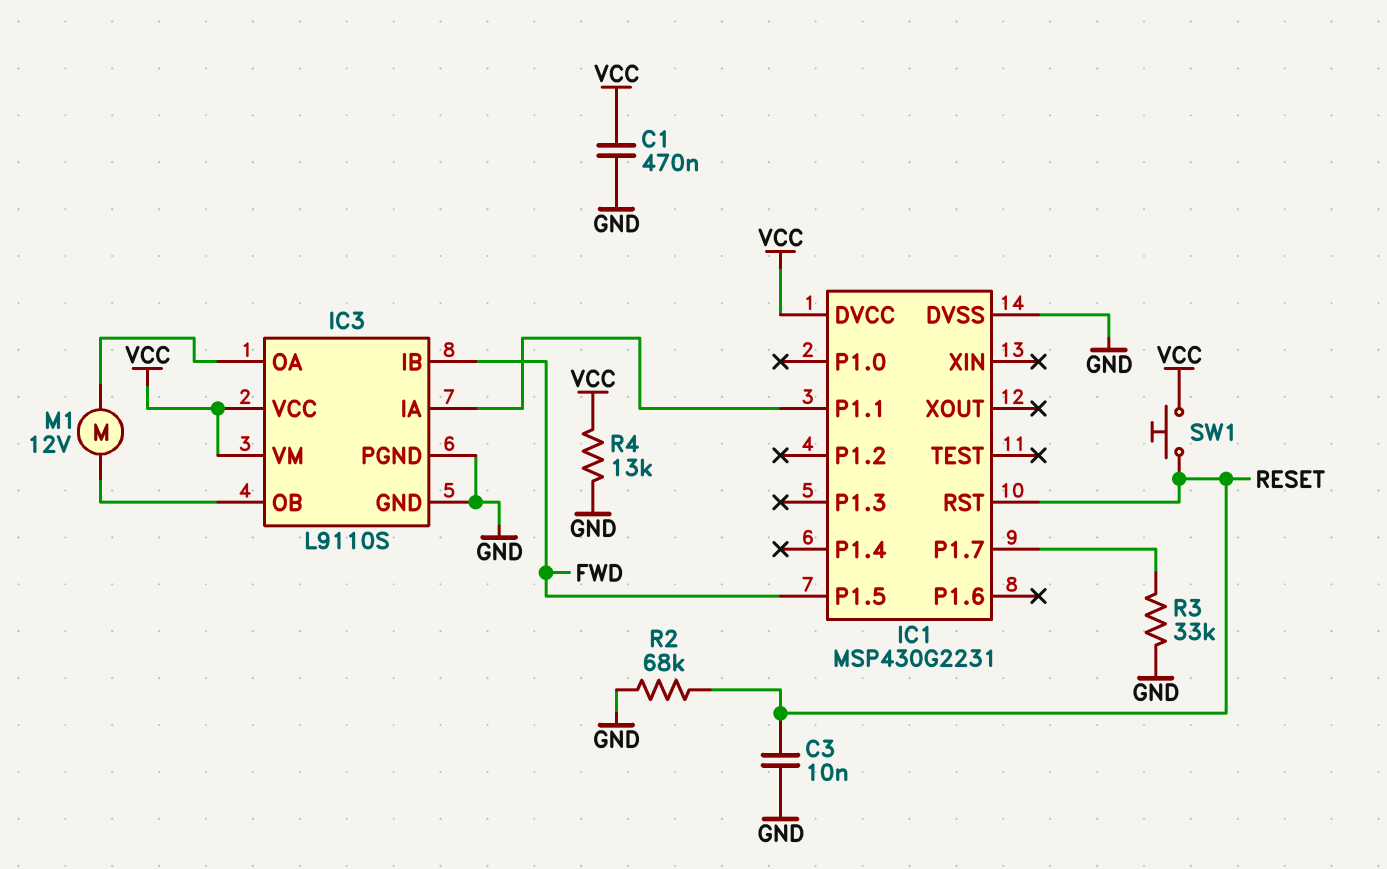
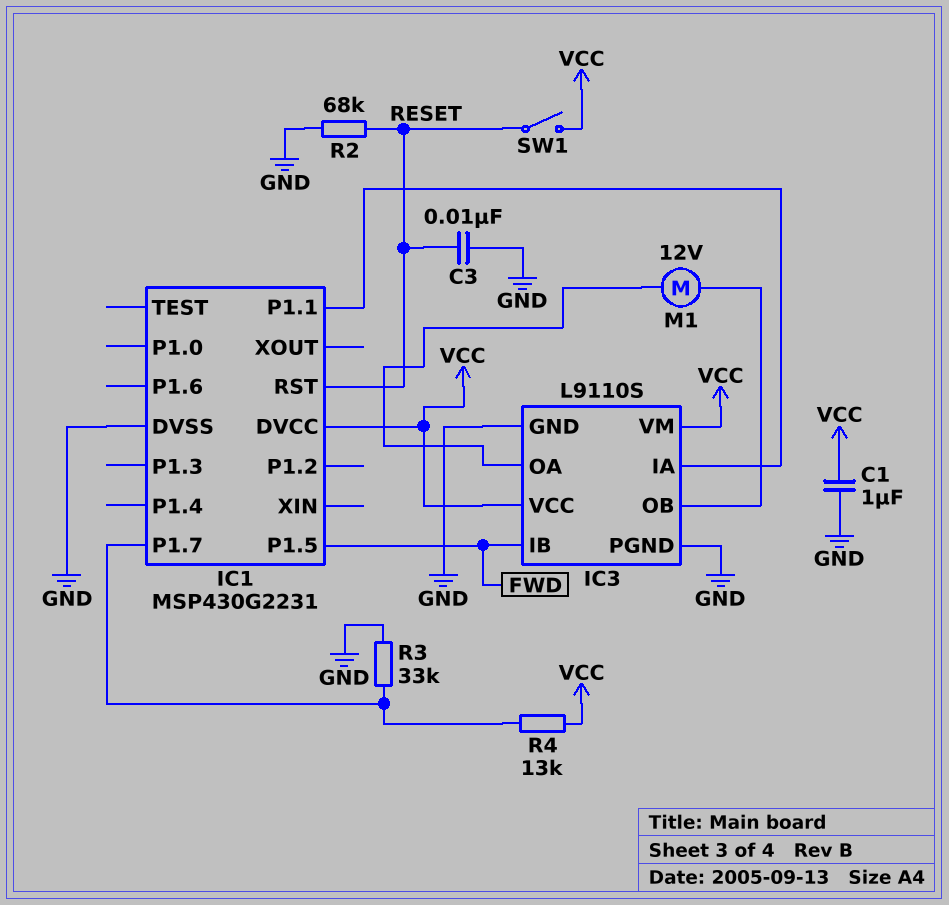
C1: 470nF (GND, VCC) -> 1uF (GND, VCC)
R4: 13k (GND, VCC) -> 13k (IC1/P1.7, VCC)
SW1: button (RESET, VCC) -> switch (RESET, VCC)

